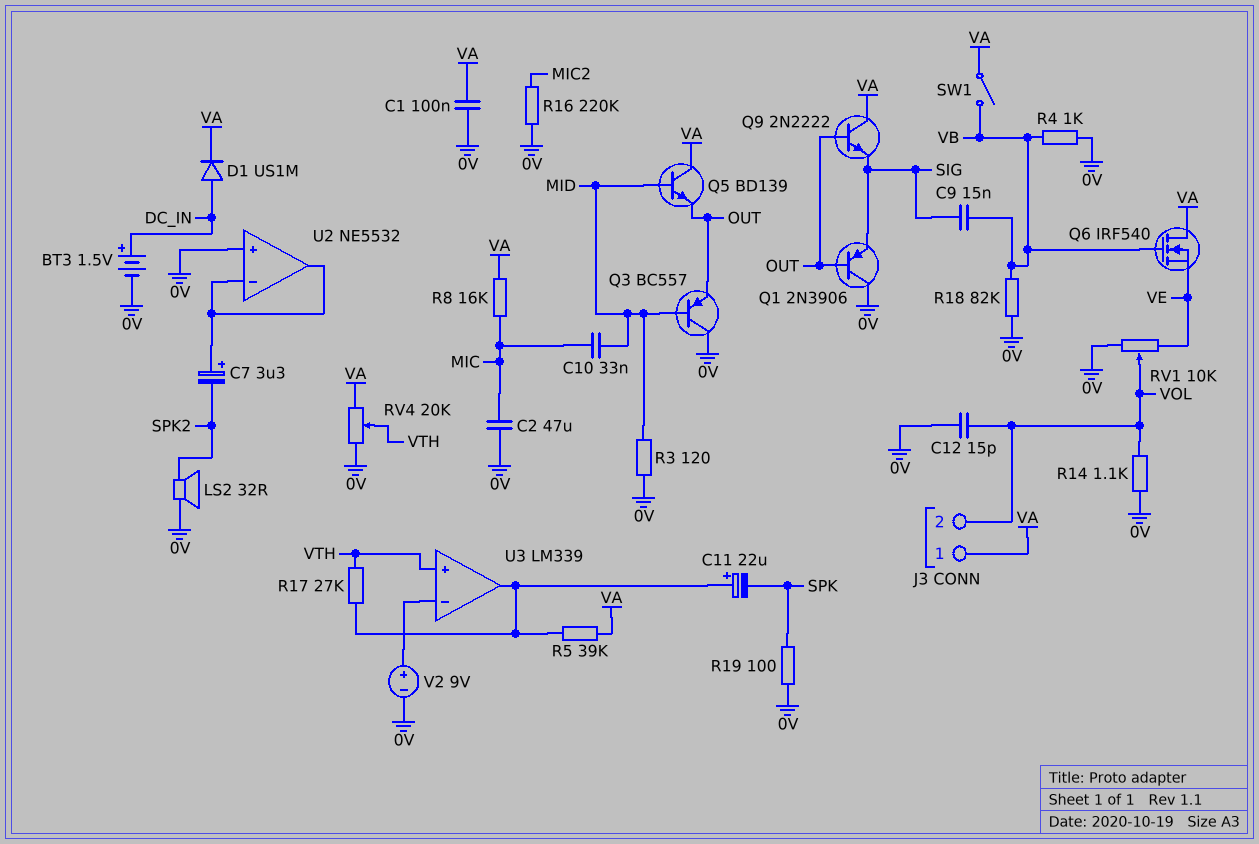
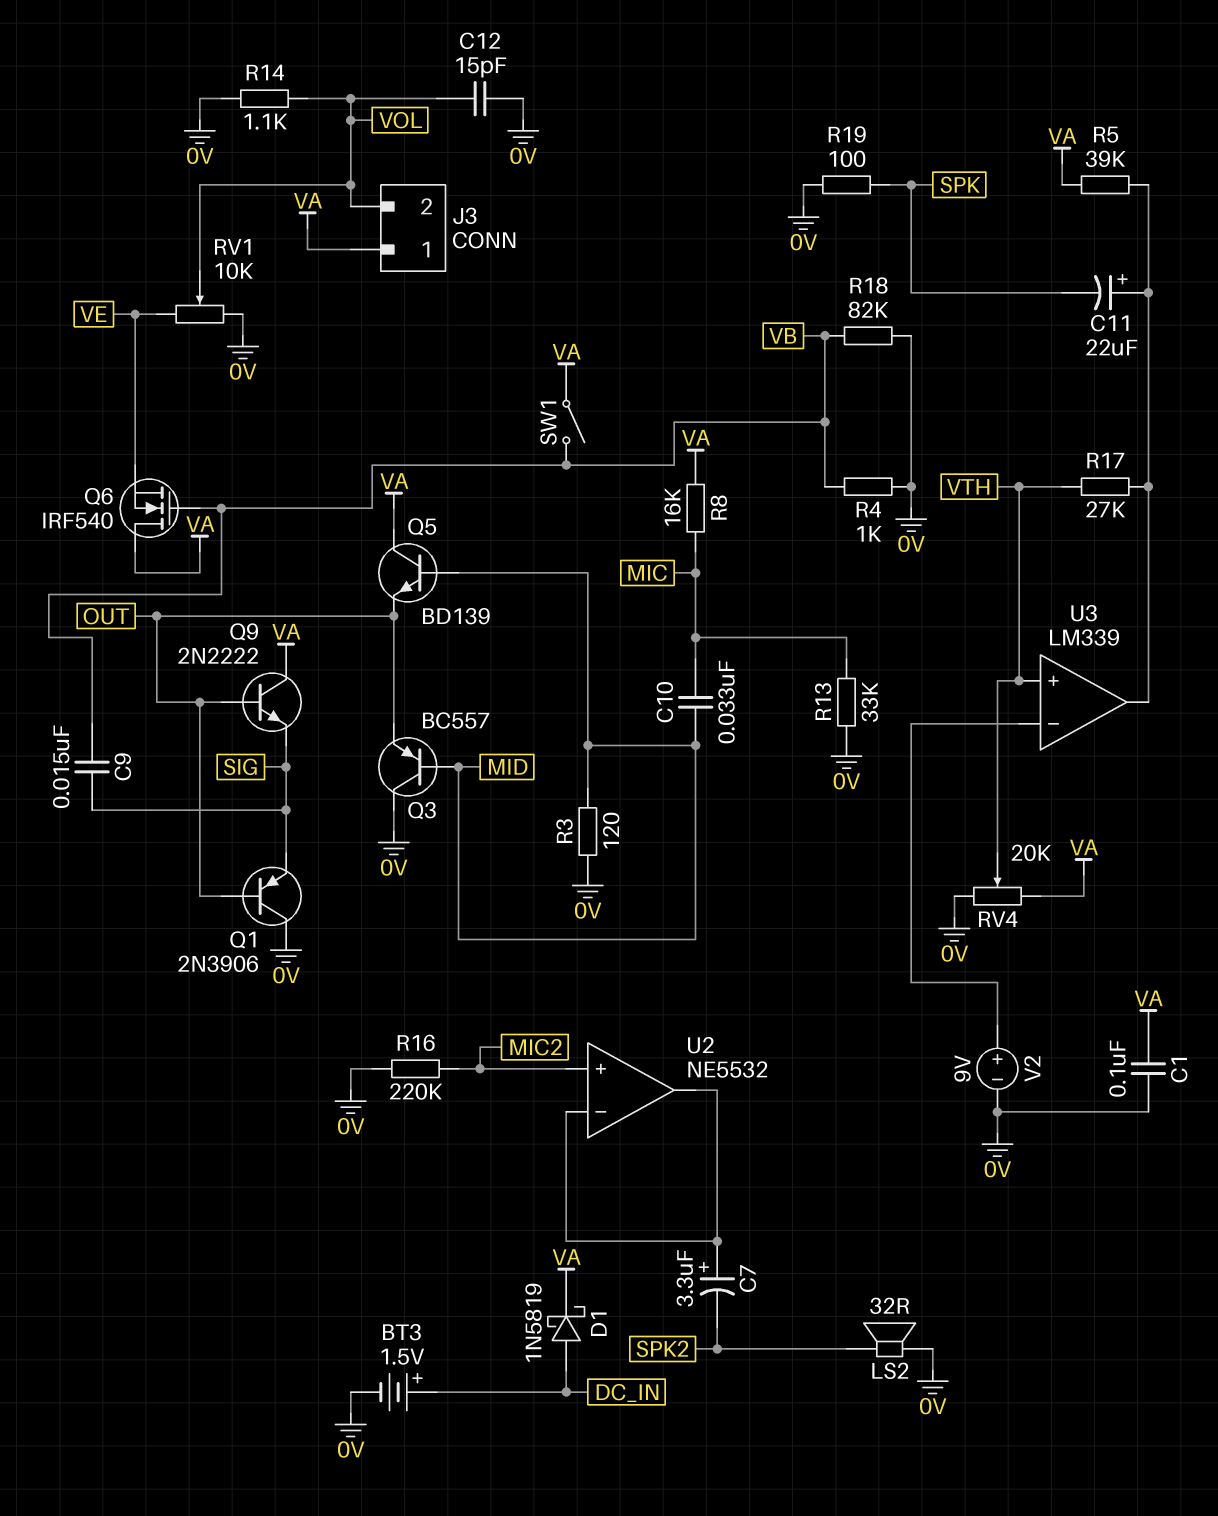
C2: 47uF (0V, MIC) -> none
D1: diode US1M (A DC_IN, K VA) -> schottky 1N5819 (A DC_IN, K VA)
R13: none -> 33k (0V, MIC)
U2 pin in+: 0V -> MIC2

